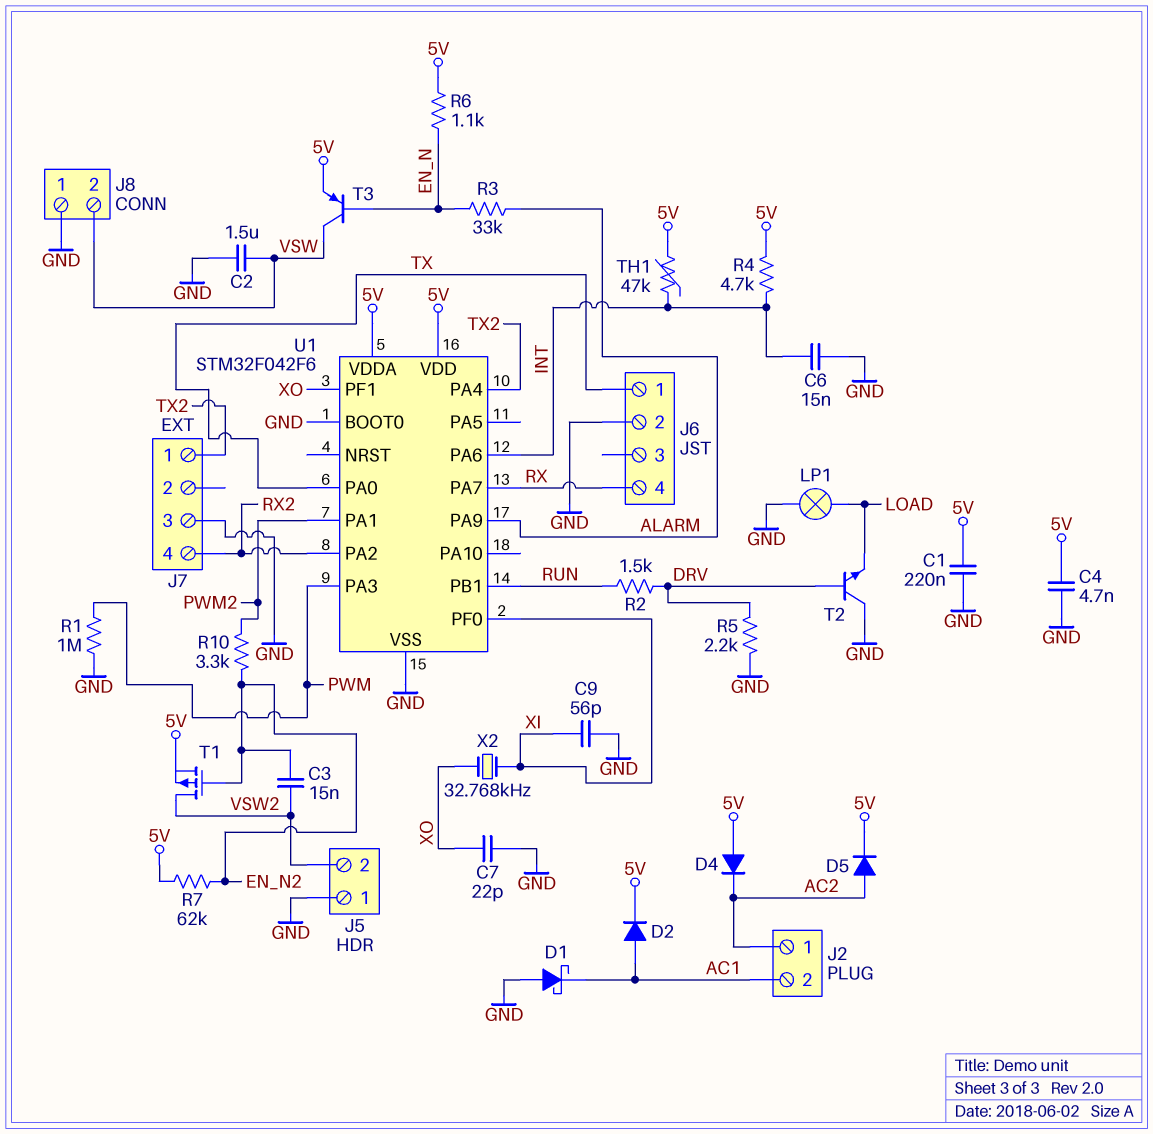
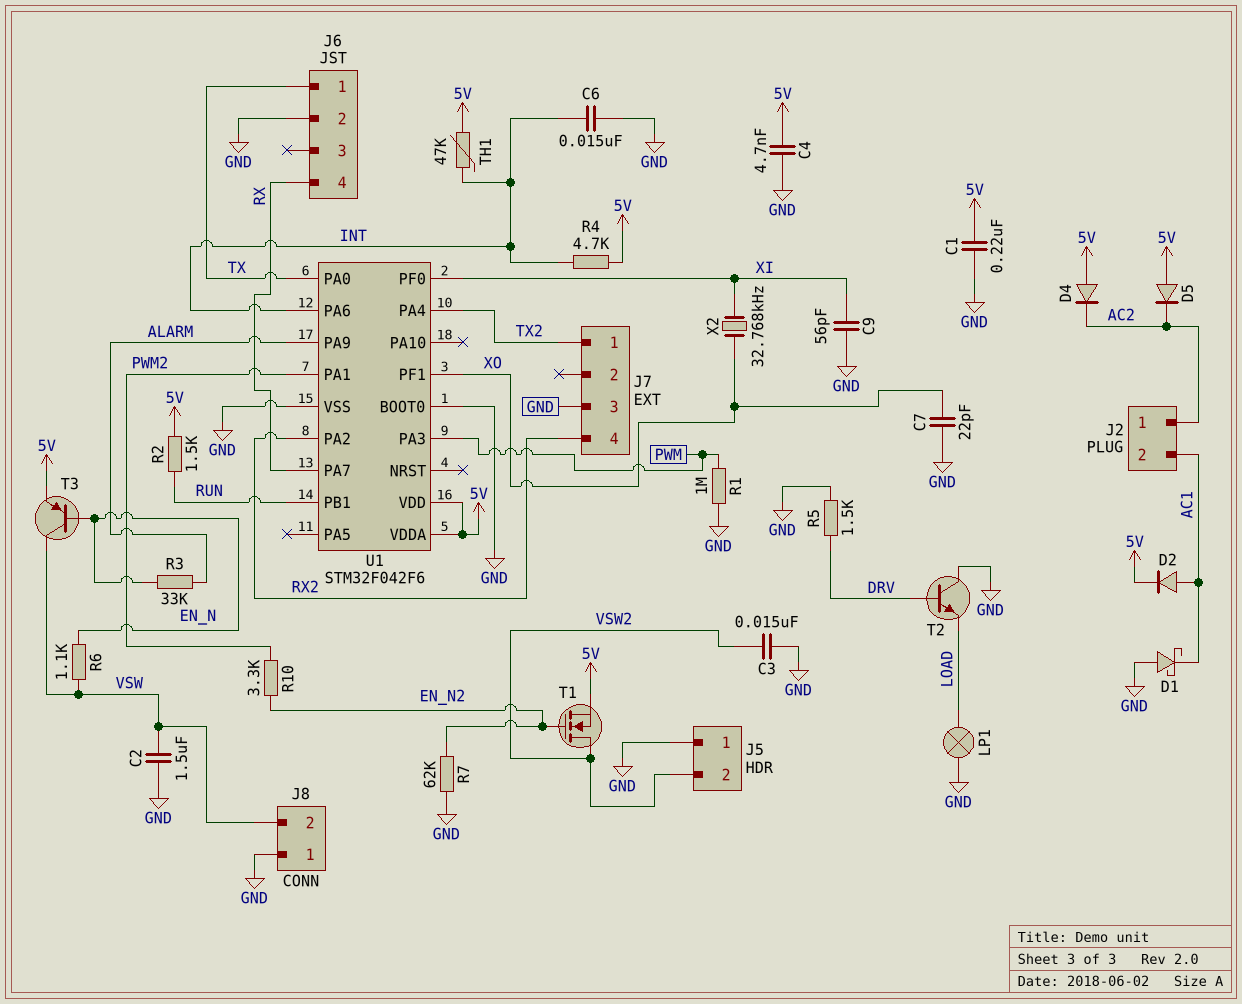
C3: 15nF (EN_N2, VSW2) -> 15nF (GND, VSW2)
D5: diode (A AC2, K 5V) -> diode (A 5V, K AC2)
R2: 1.5k (DRV, RUN) -> 1.5k (5V, RUN)
R5: 2.2k (DRV, GND) -> 1.5k (DRV, GND)
R6: 1.1k (5V, EN_N) -> 1.1k (EN_N, VSW)
R7: 62k (5V, EN_N2) -> 62k (EN_N2, GND)
T1: PMOS (G EN_N2, D VSW2, S 5V) -> NMOS (G EN_N2, D VSW2, S 5V)

